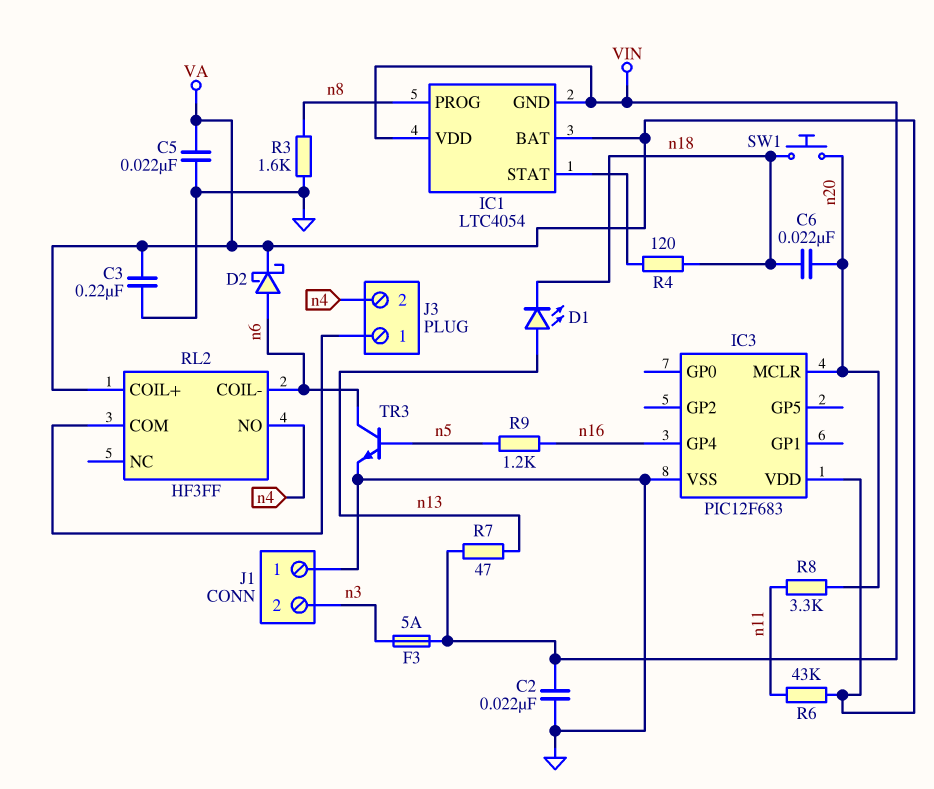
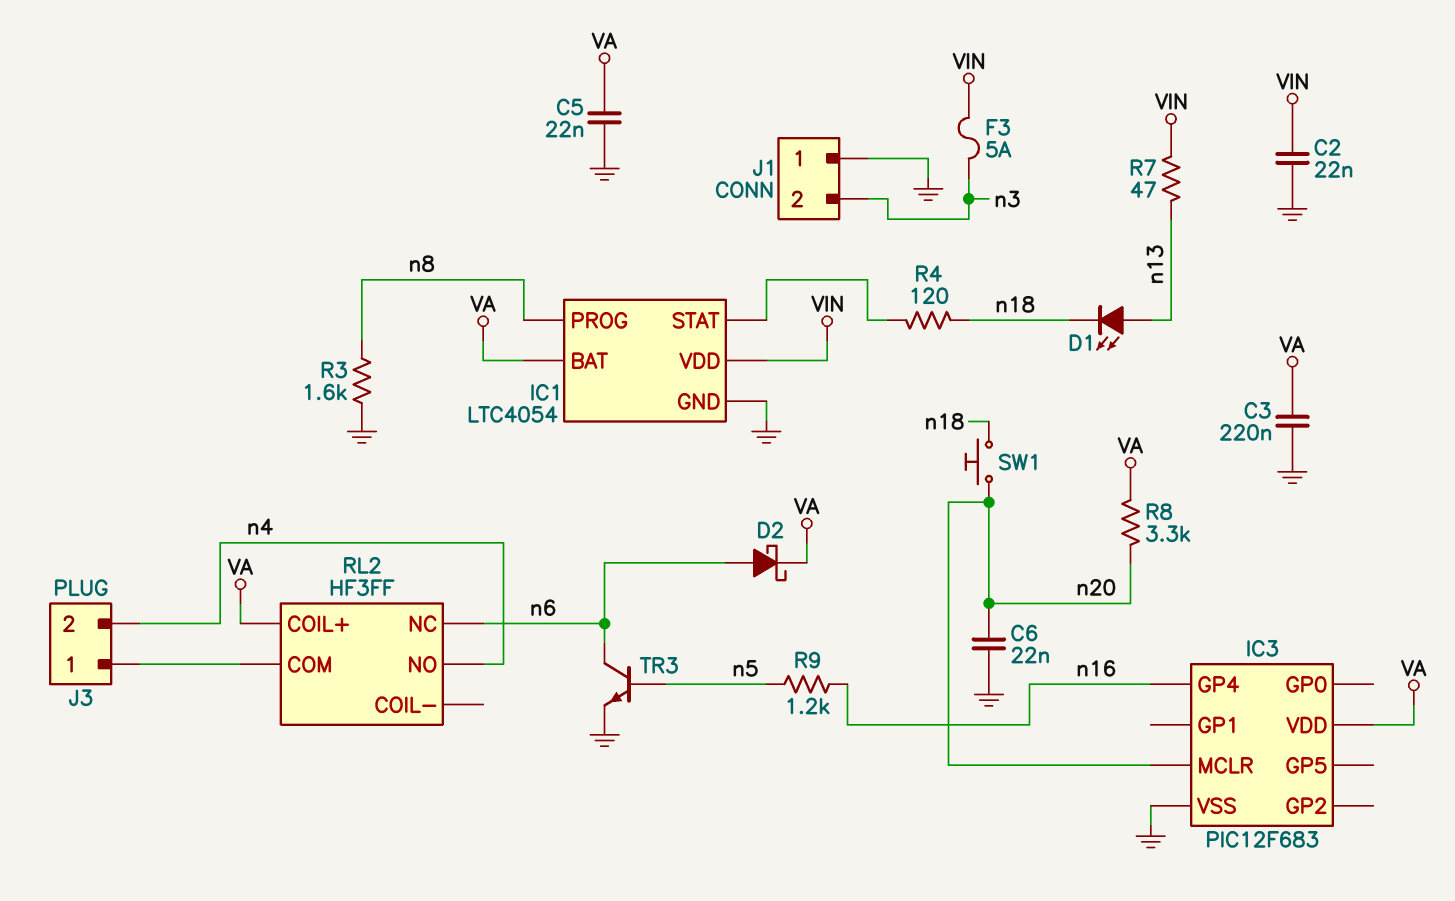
C6: 22nF (n18, n20) -> 22nF (GND, n20)
IC1 pin GND: VIN -> GND
R6: 43k (VA, n11) -> none
R8: 3.3k (n11, n20) -> 3.3k (VA, n20)
RL2 pin COIL-: n6 -> none
RL2 pin NC: none -> n6

